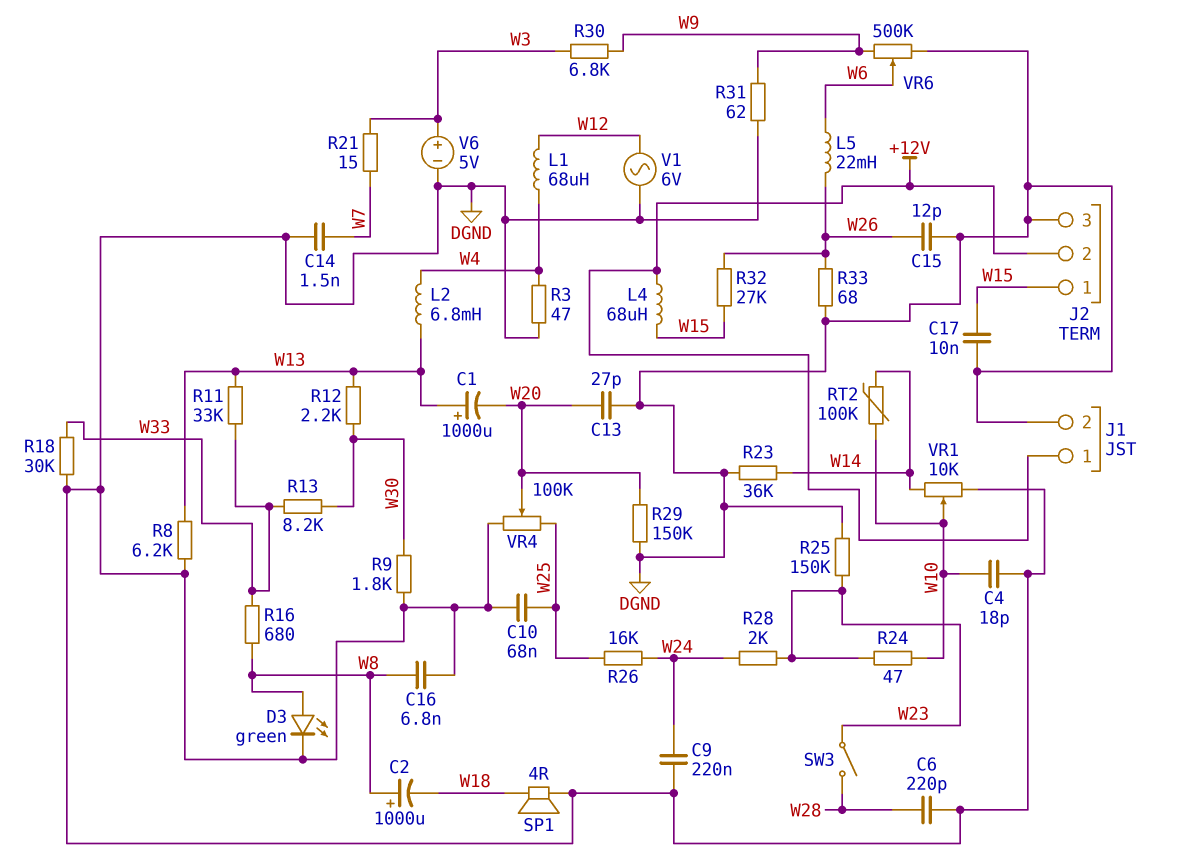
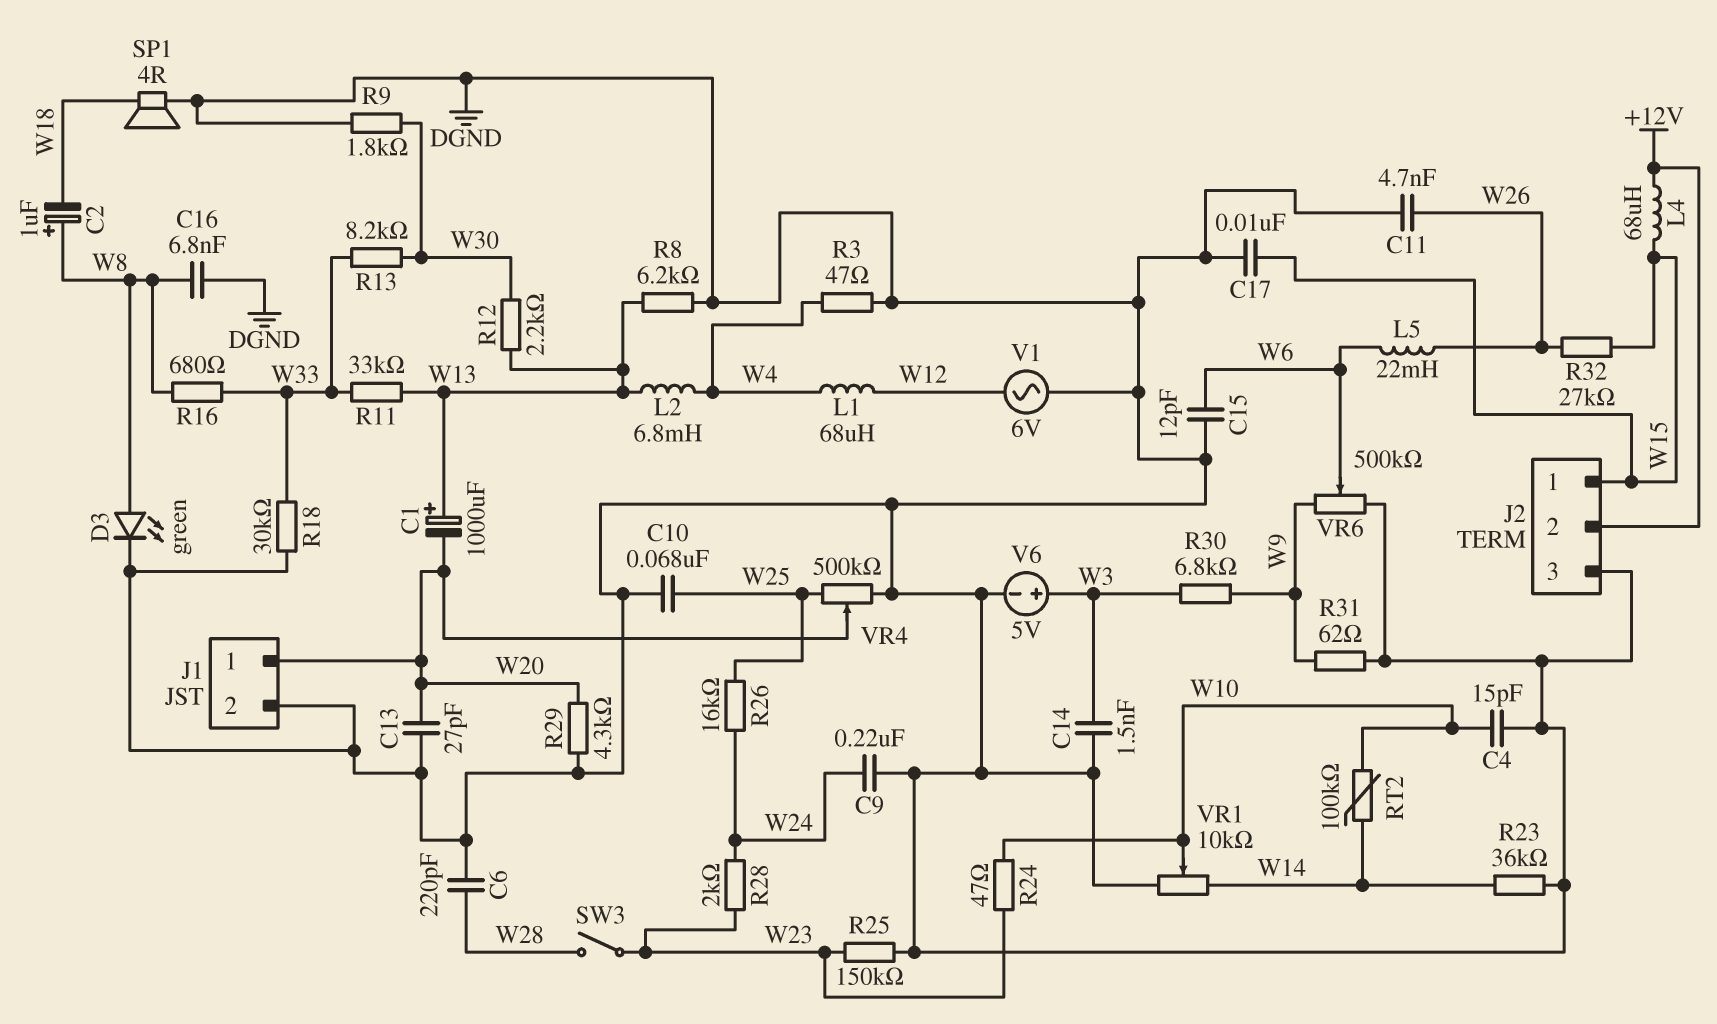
C2: 1000uF (plus W8, minus W18) -> 1uF (plus W8, minus W18)
C4: 18pF (DGND, W10) -> 15pF (DGND, W10)
C11: none -> 4.7nF (DGND, W26)
C14: 1.5nF (DGND, W7) -> 1.5nF (DGND, W3)
C15: 12pF (DGND, W26) -> 12pF (DGND, W6)
J1 pin 1: +12V -> W20
R21: 15 (W3, W7) -> none
R29: 150k (DGND, W20) -> 4.3k (DGND, W20)
R33: 68 (DGND, W26) -> none
VR4: 100k (DGND, W25, wiper W20) -> 500k (DGND, W25, wiper W20)

